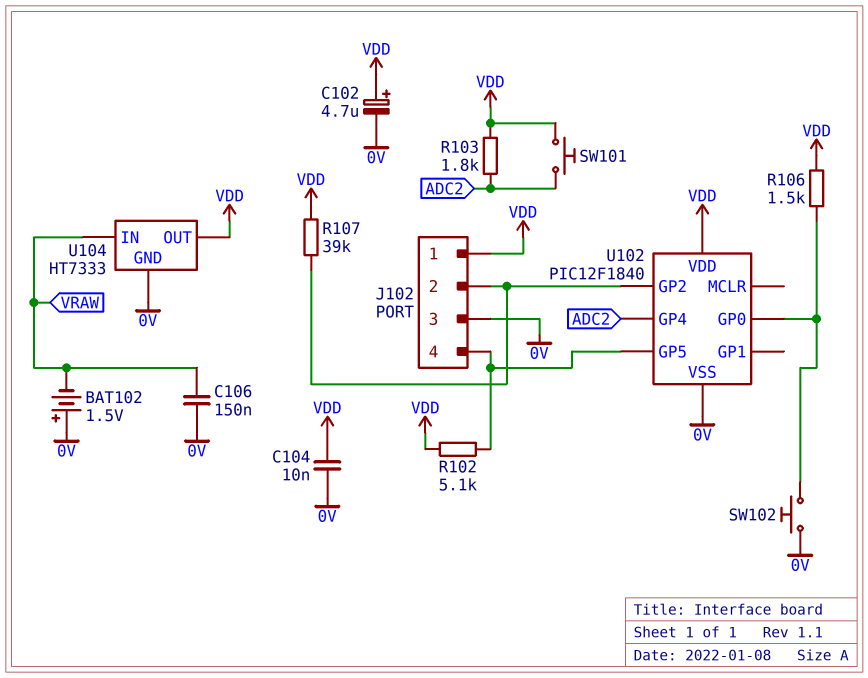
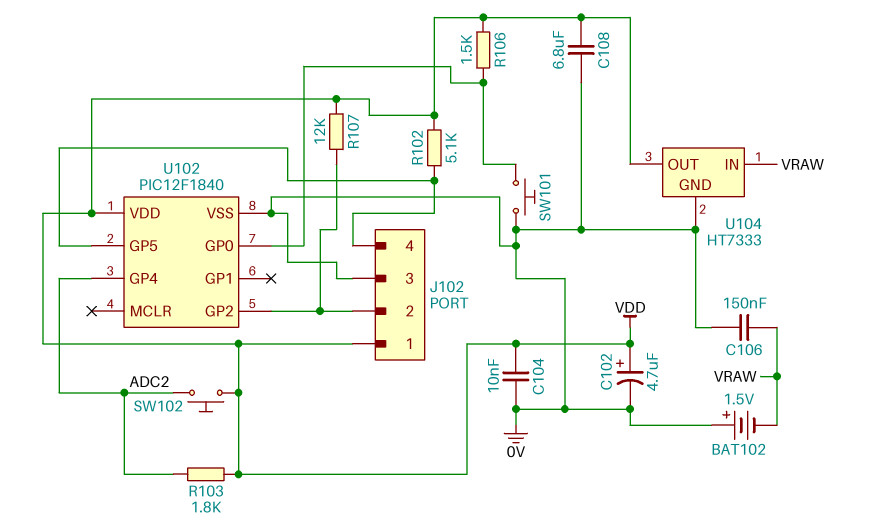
C108: none -> 6.8uF (0V, VDD)
R107: 39k (J102/2, VDD) -> 12k (J102/2, VDD)
SW101: button (ADC2, VDD) -> button (0V, U102/GP0)
SW102: button (0V, U102/GP0) -> button (ADC2, VDD)

